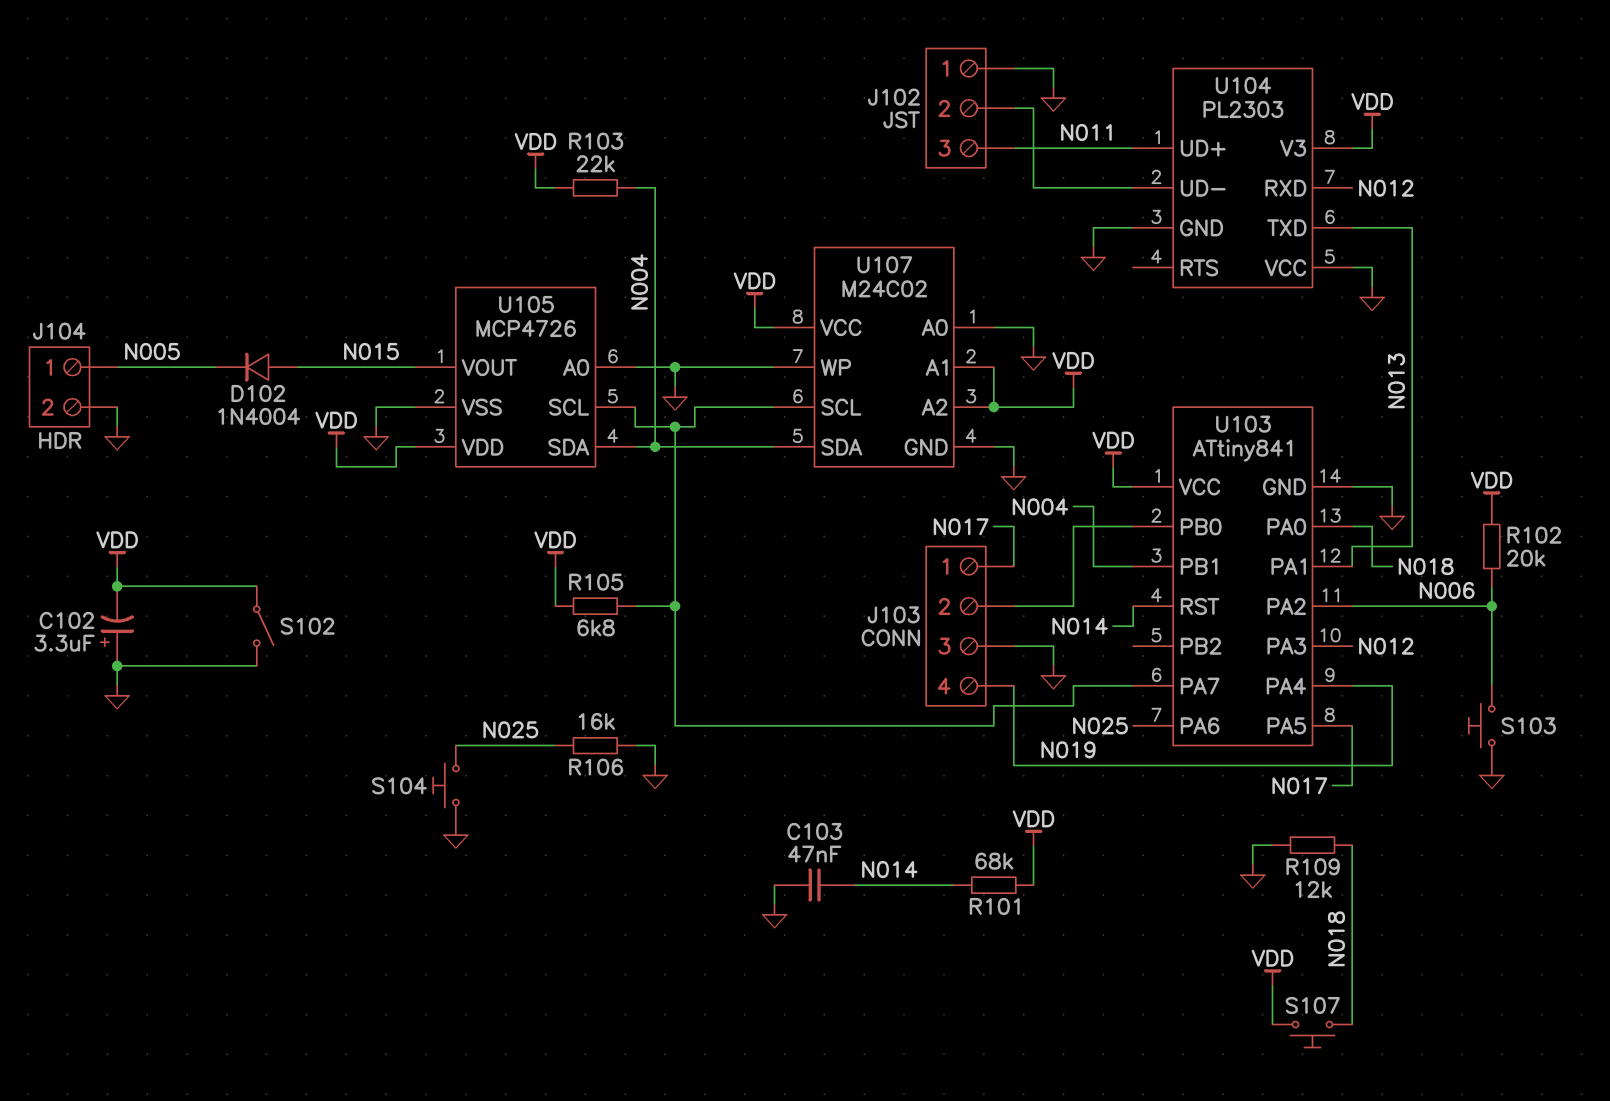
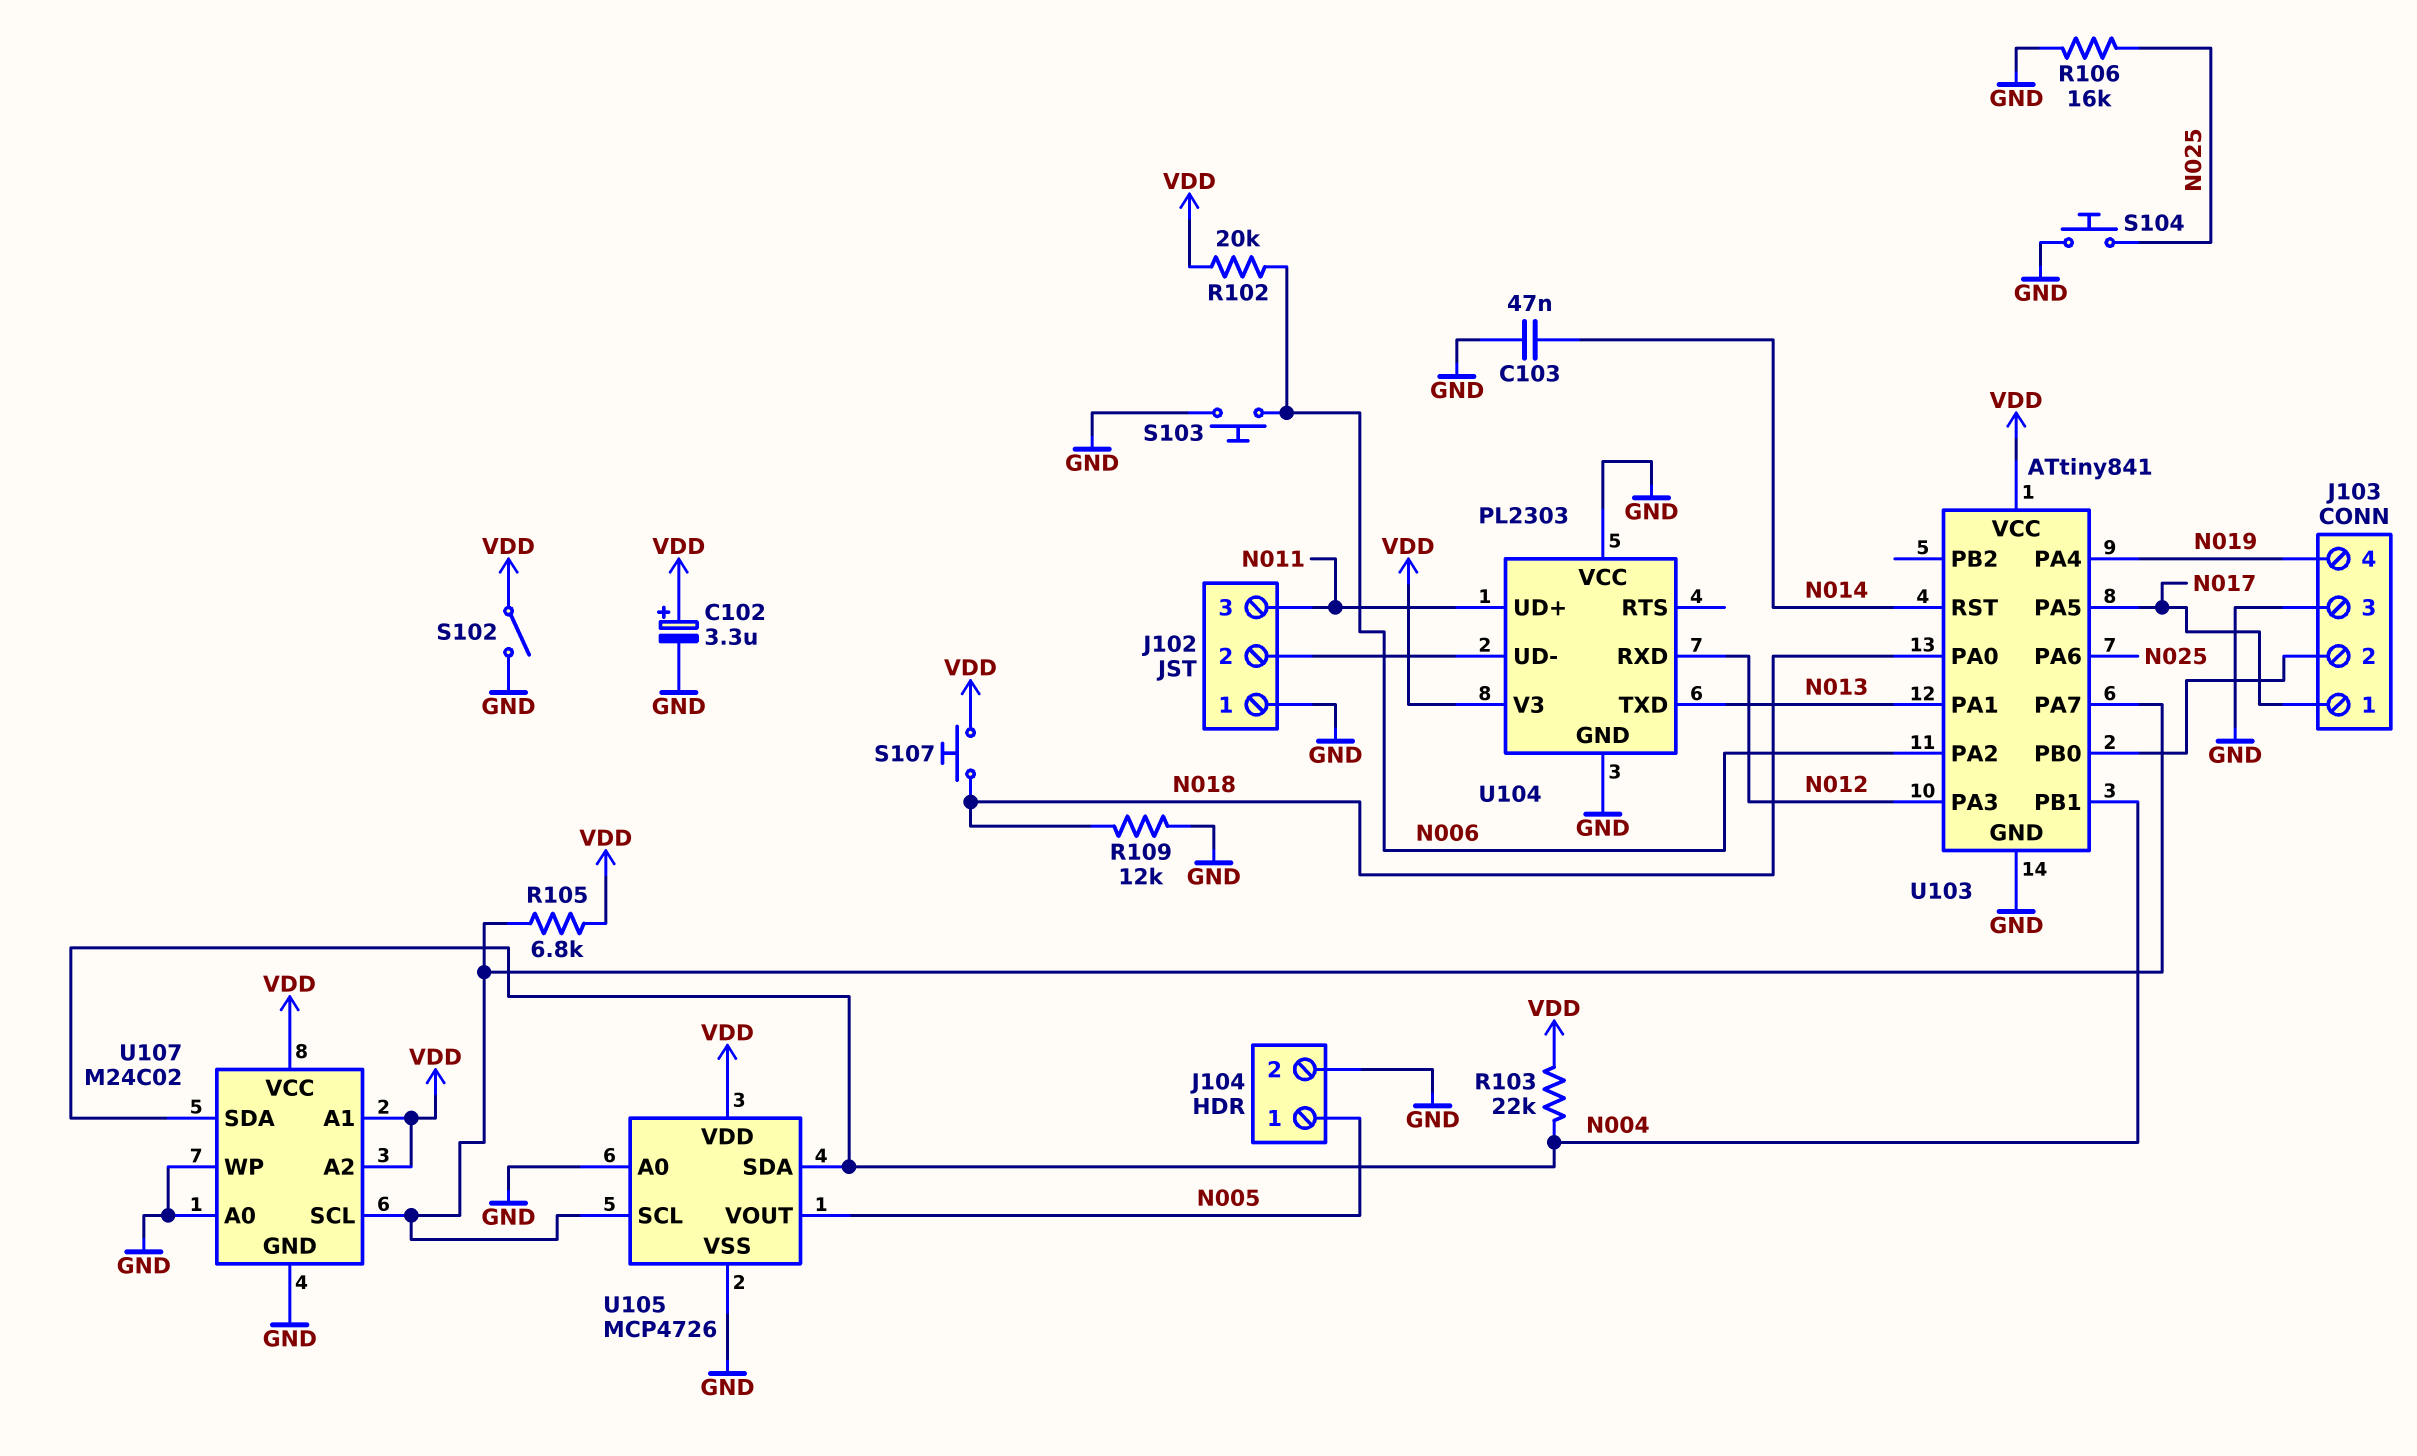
C102: 3.3uF (plus GND, minus VDD) -> 3.3uF (plus VDD, minus GND)
D102: diode 1N4004 (A N015, K N005) -> none
R101: 68k (N014, VDD) -> none
U105 pin VOUT: N015 -> N005

